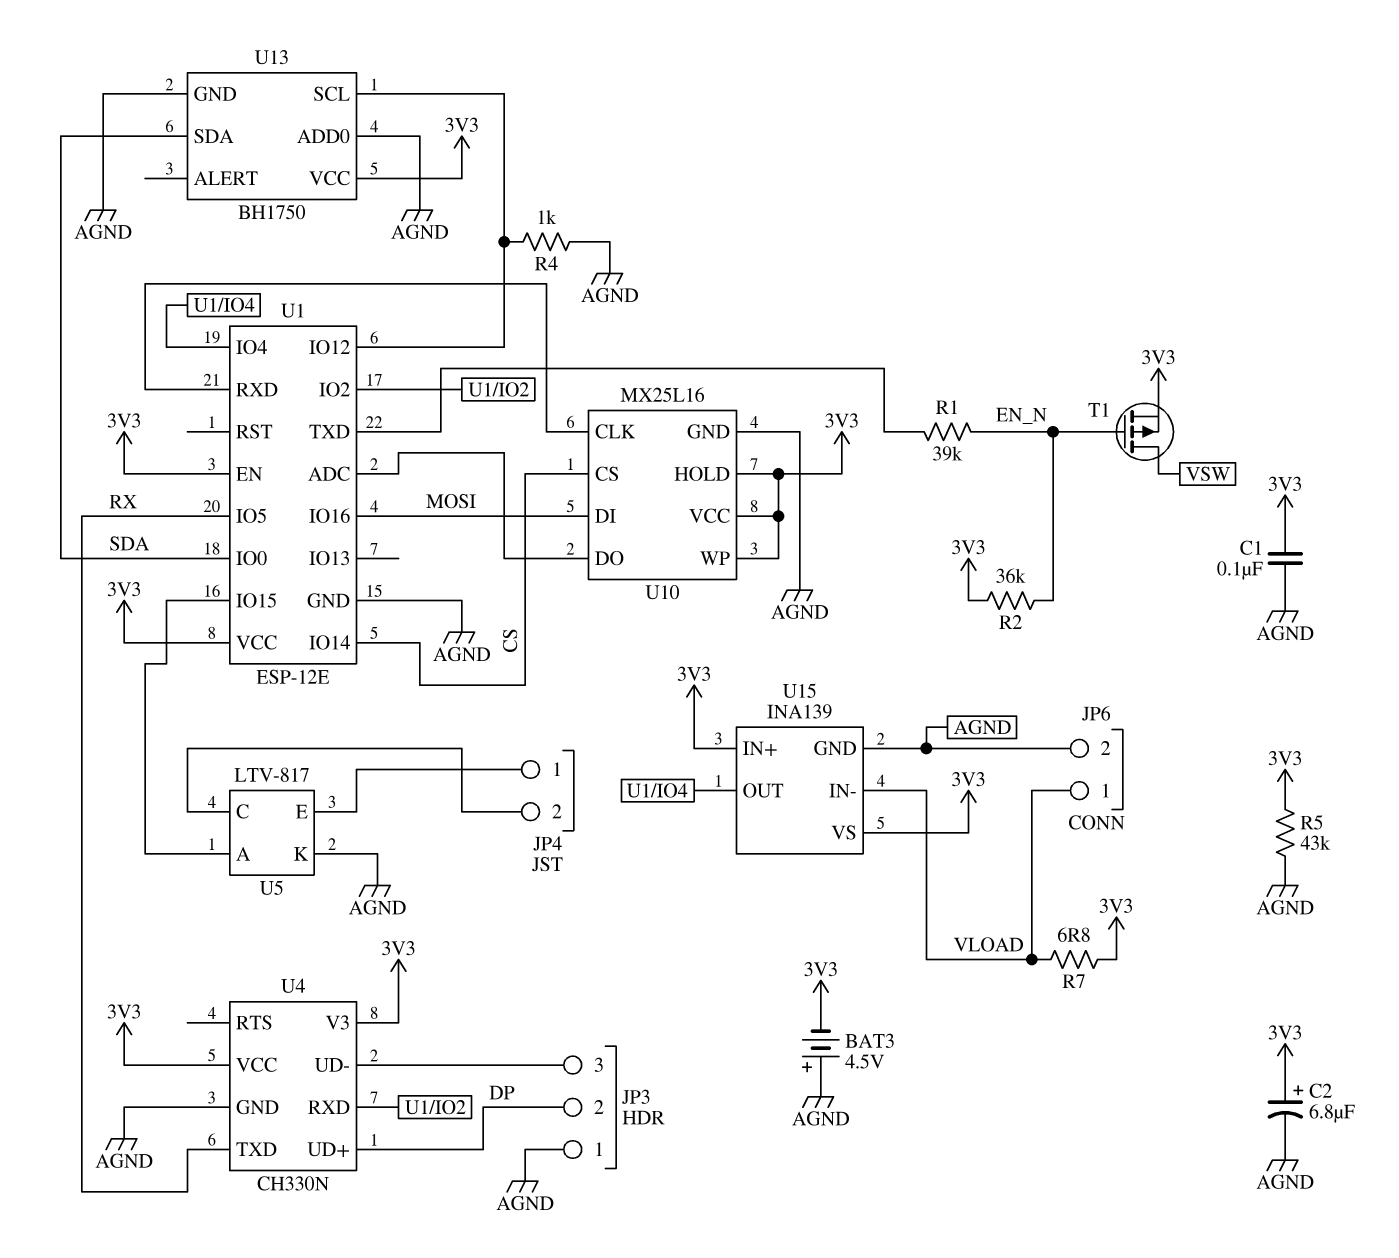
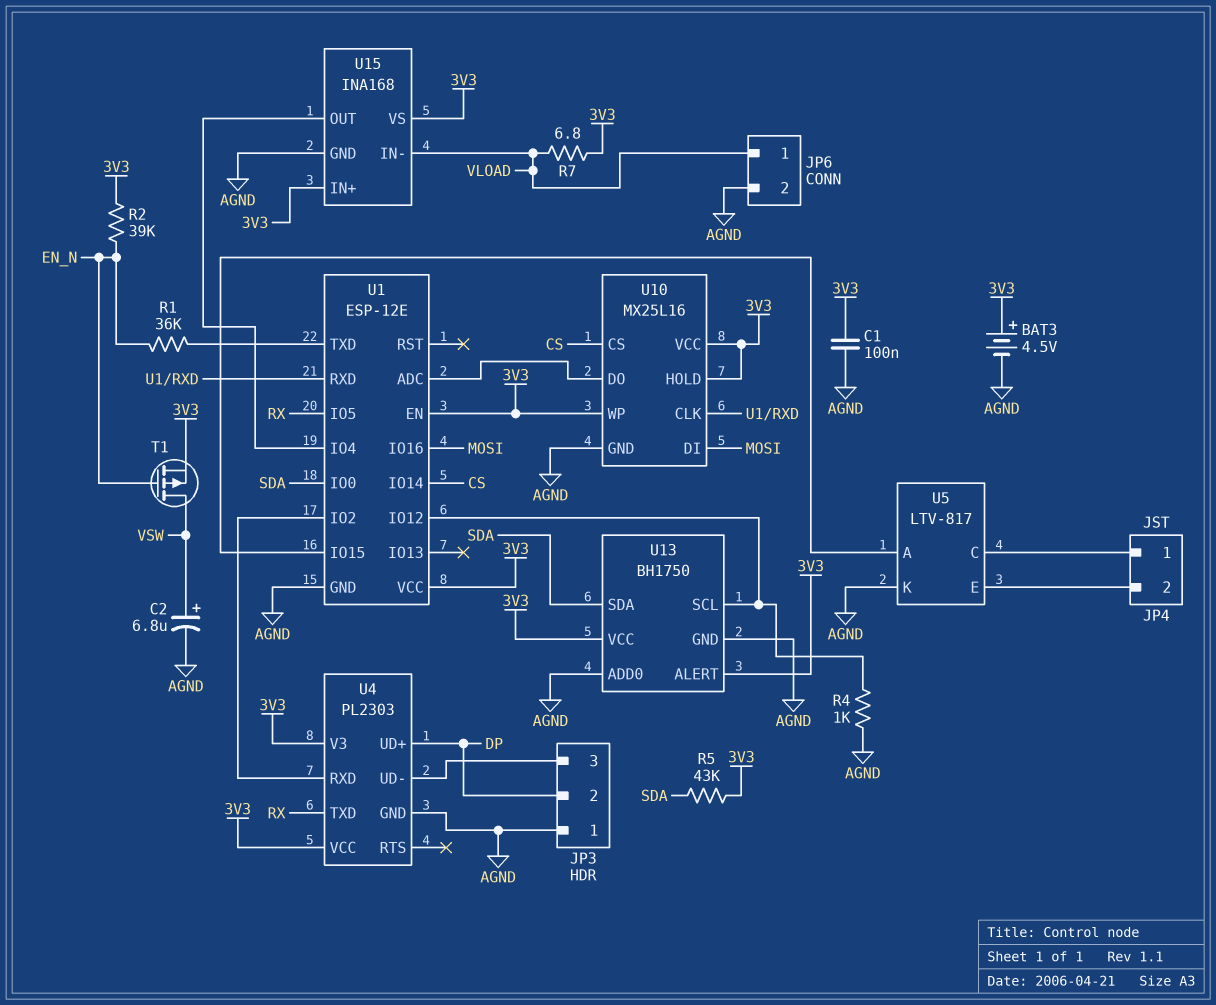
BAT3: 4.5V (plus AGND, minus 3V3) -> 4.5V (plus 3V3, minus AGND)
C2: 6.8uF (plus 3V3, minus AGND) -> 6.8uF (plus VSW, minus AGND)
R1: 39k (EN_N, U1/TXD) -> 36k (EN_N, U1/TXD)
R2: 36k (3V3, EN_N) -> 39k (3V3, EN_N)
R5: 43k (3V3, AGND) -> 43k (3V3, SDA)
U4: CH330N -> PL2303
U5 pin C: JP4/2 -> JP4/1
U5 pin E: JP4/1 -> JP4/2
U13 pin ALERT: none -> 3V3
U15: INA139 -> INA168

